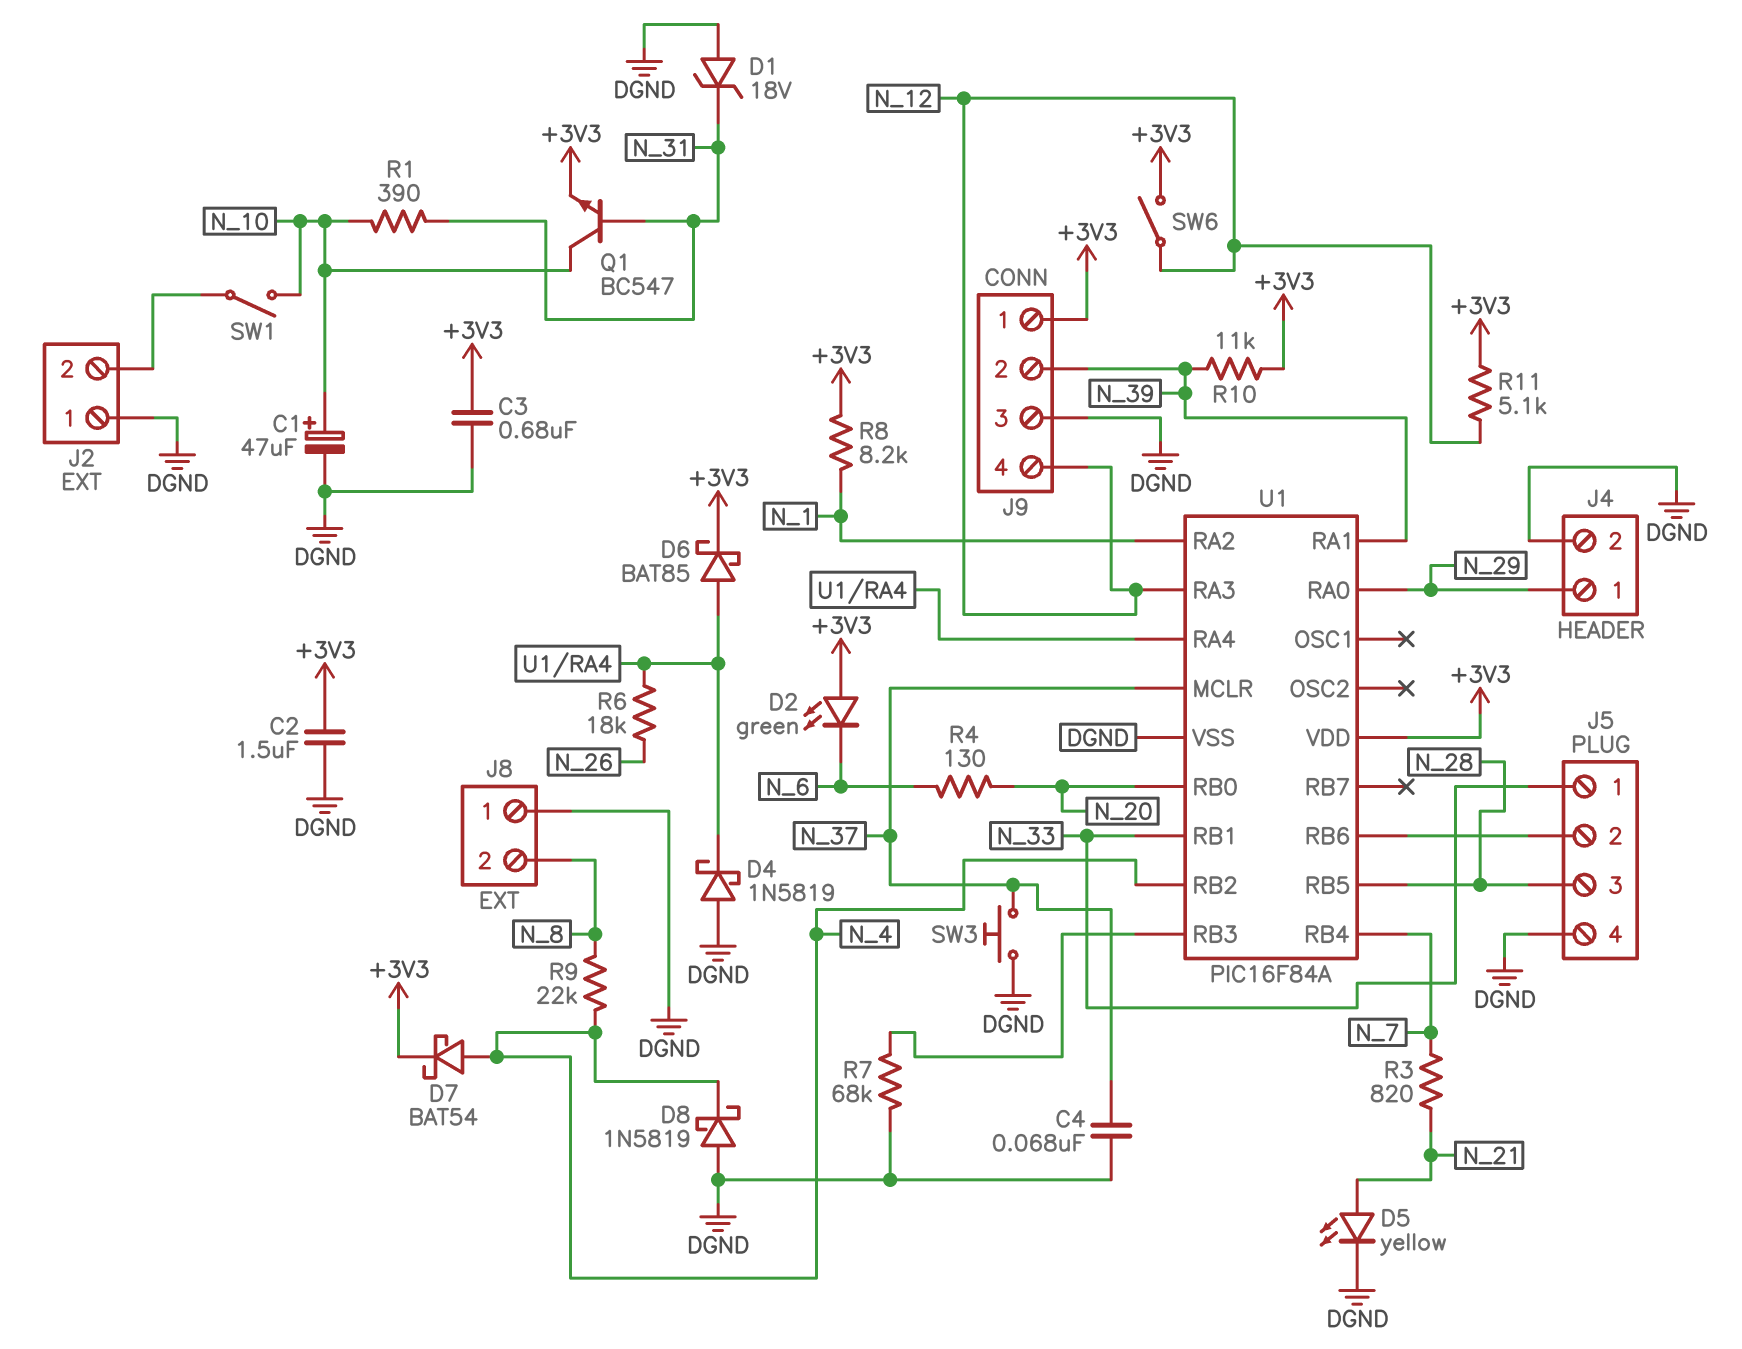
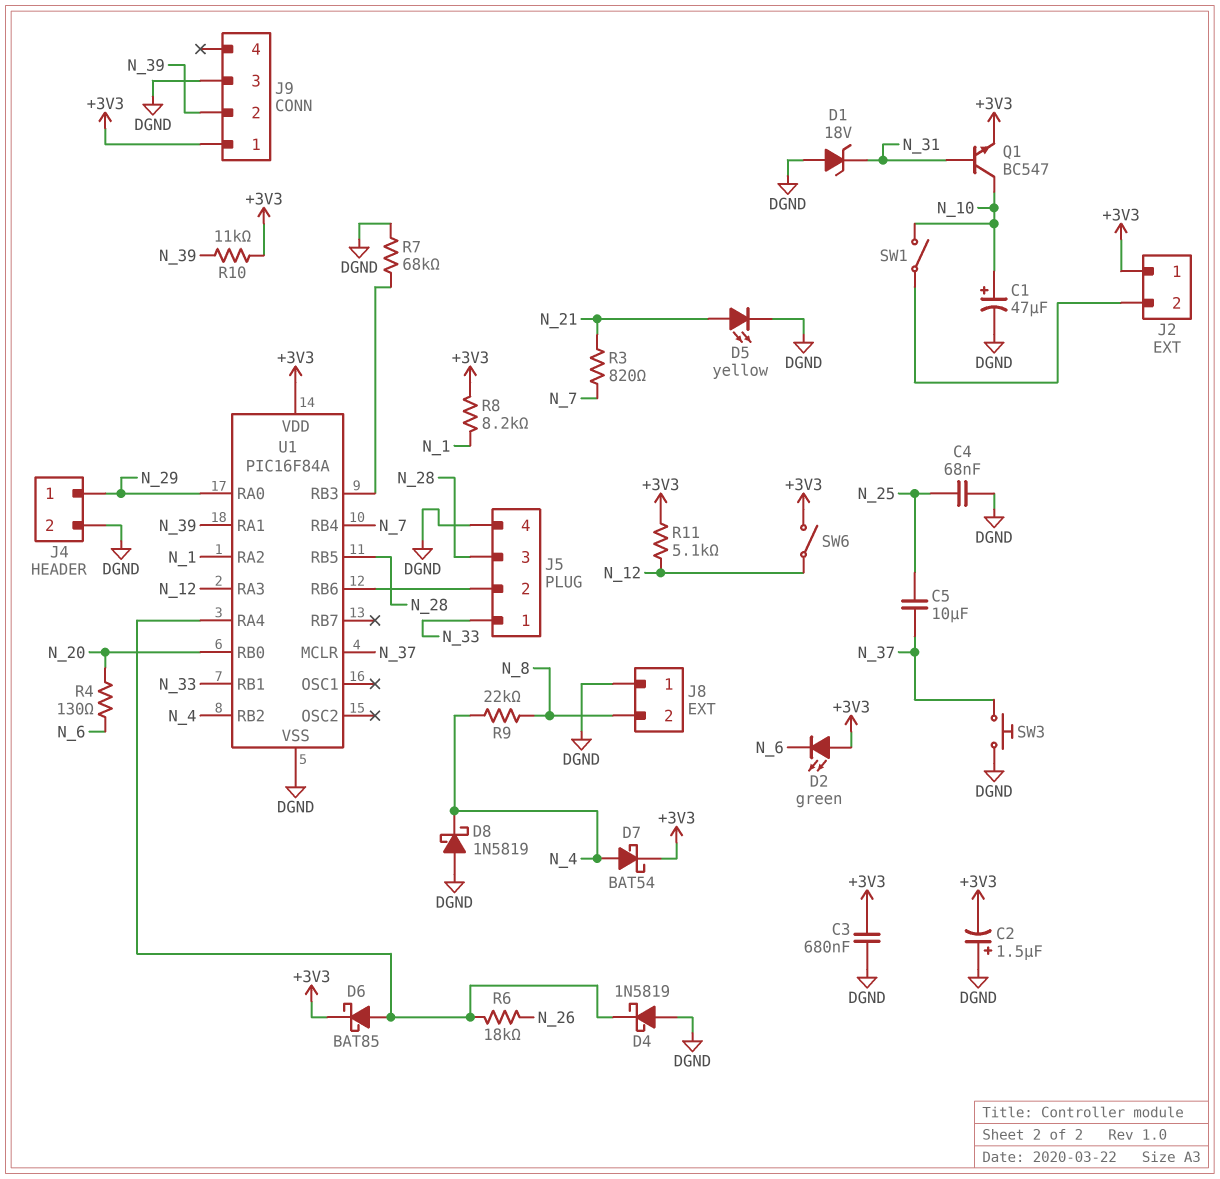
C2: 1.5uF (+3V3, DGND) -> 1.5uF (plus DGND, minus +3V3)
C4: 68nF (DGND, N_37) -> 68nF (DGND, N_25)
C5: none -> 10uF (N_25, N_37)
J2 pin 1: DGND -> +3V3
J9 pin 4: N_12 -> none
R1: 390 (N_10, N_31) -> none

